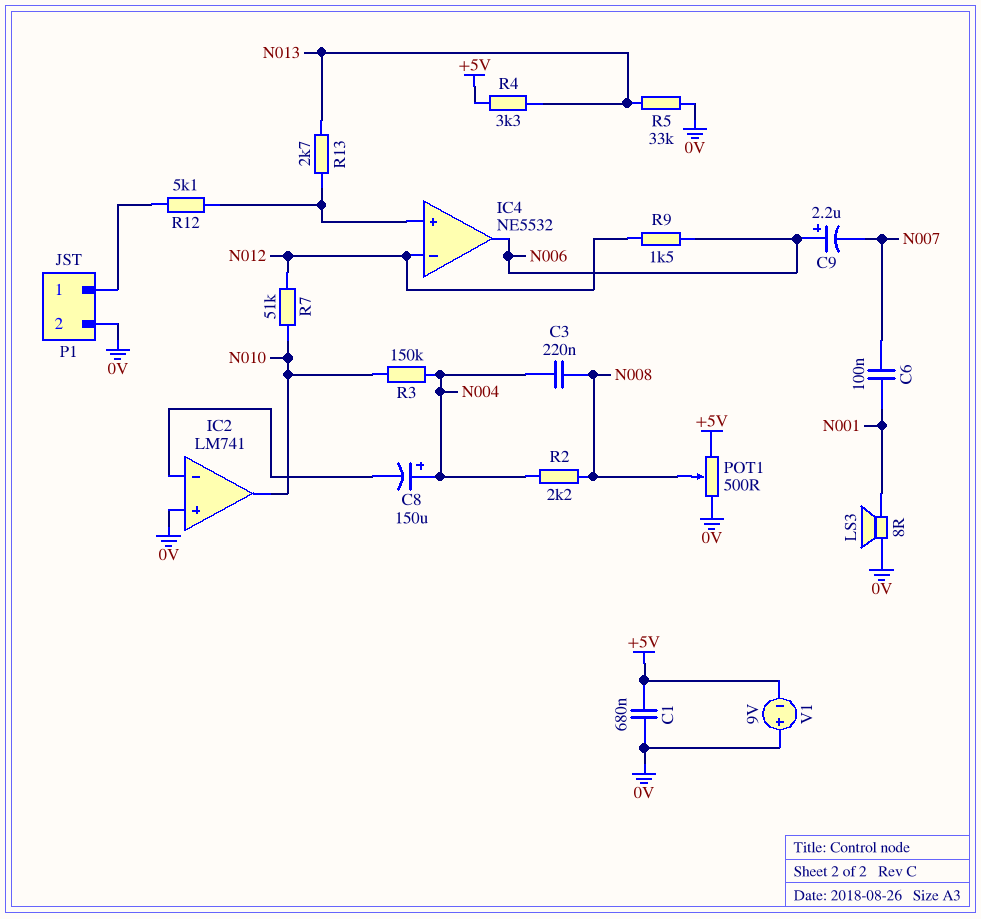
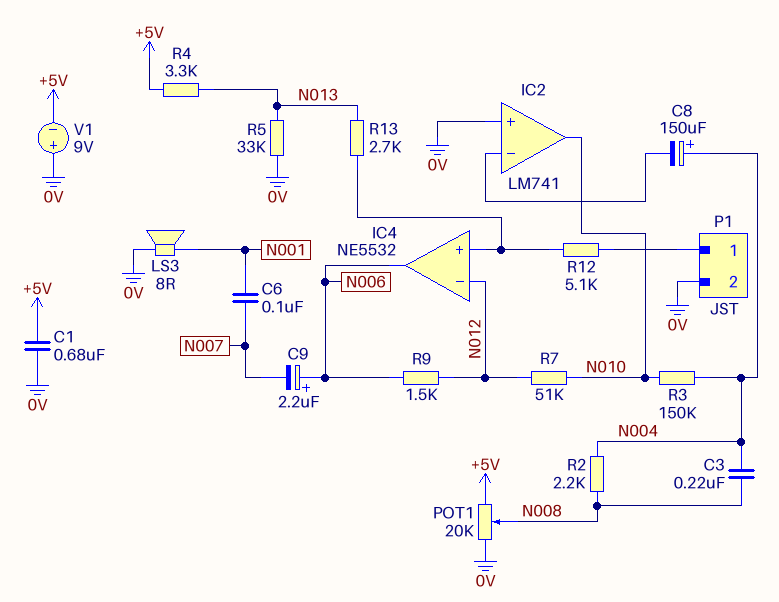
POT1: 500 (+5V, 0V, wiper N008) -> 20k (+5V, 0V, wiper N008)

